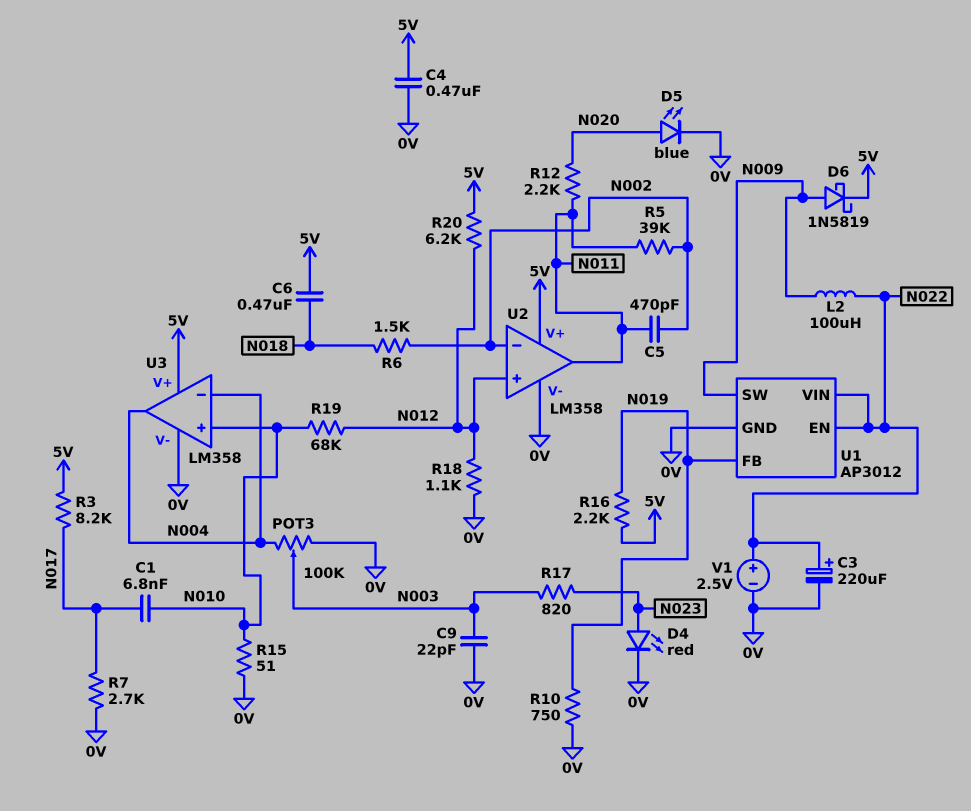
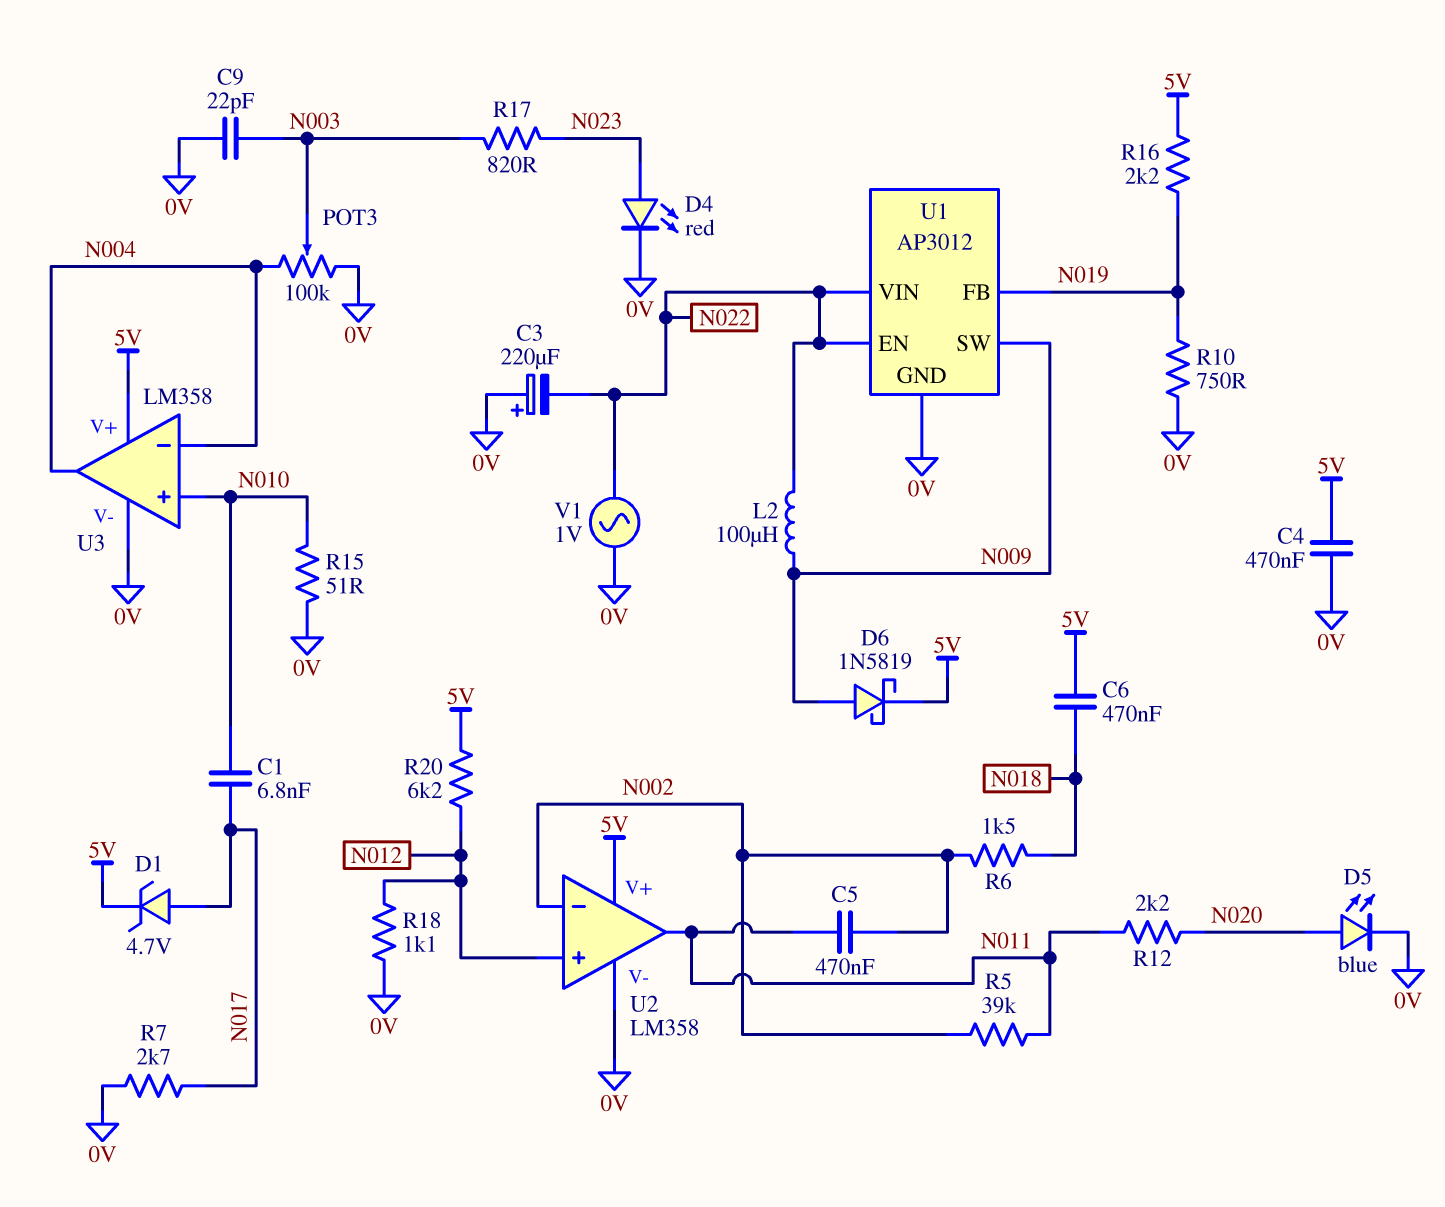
C3: 220uF (plus N022, minus 0V) -> 220uF (plus 0V, minus N022)
C5: 470pF (N002, N011) -> 470nF (N002, N011)
D1: none -> zener 4.7V (A N017, K 5V)
R3: 8.2k (5V, N017) -> none
R19: 68k (N010, N012) -> none
V1: 2.5V (plus N022, minus 0V) -> AC 1V (0V, N022)

